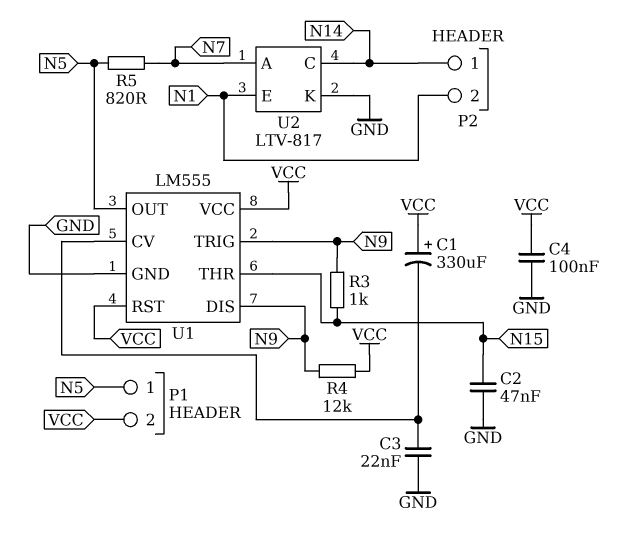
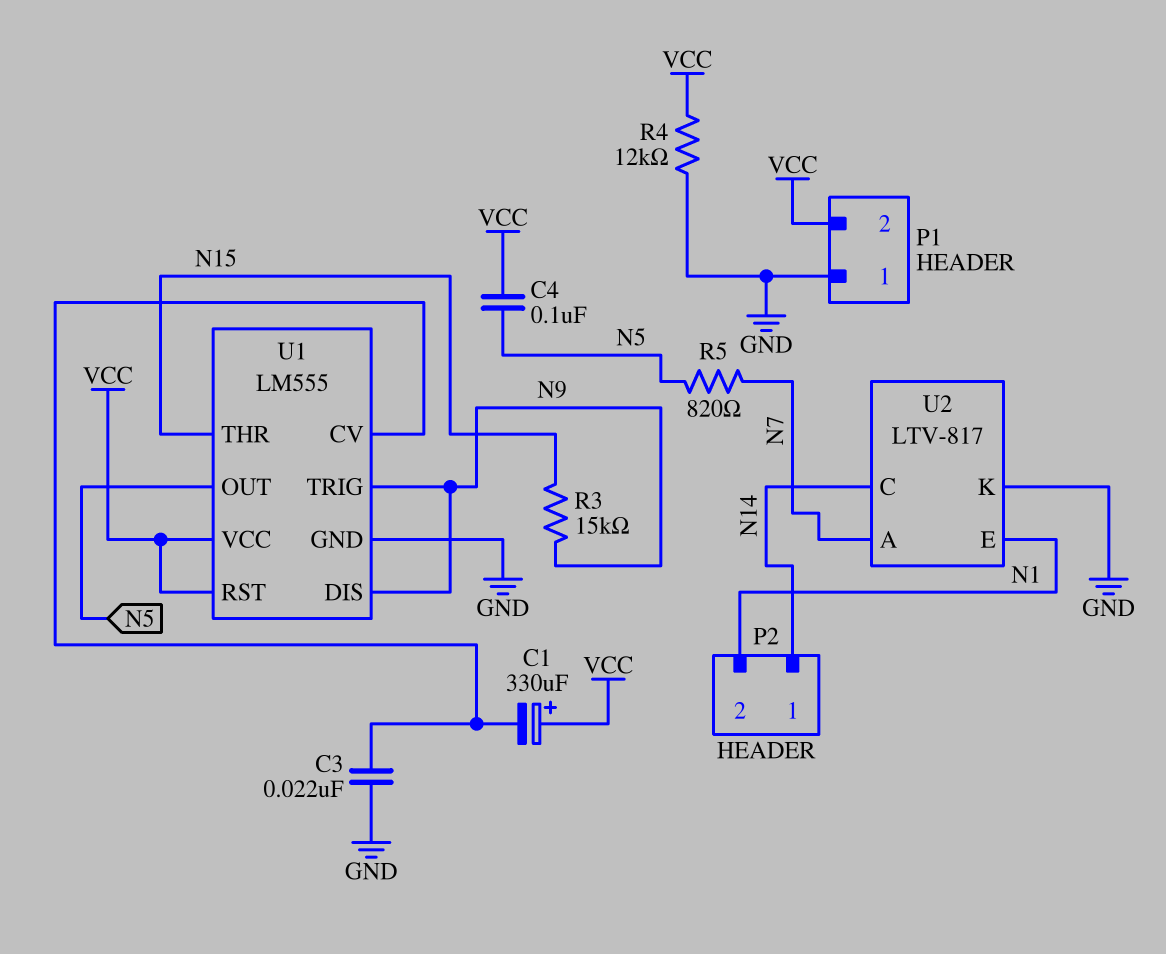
C2: 47nF (GND, N15) -> none
C4: 100nF (GND, VCC) -> 100nF (N5, VCC)
P1 pin 1: N5 -> GND
R3: 1k (N9, N15) -> 15k (N9, N15)
R4: 12k (N9, VCC) -> 12k (GND, VCC)

